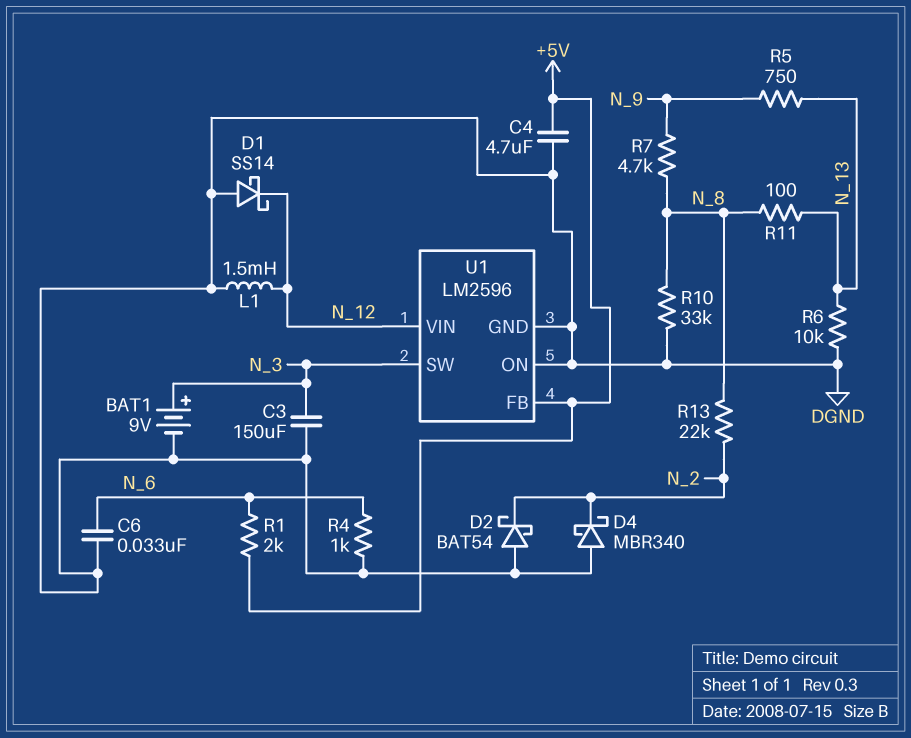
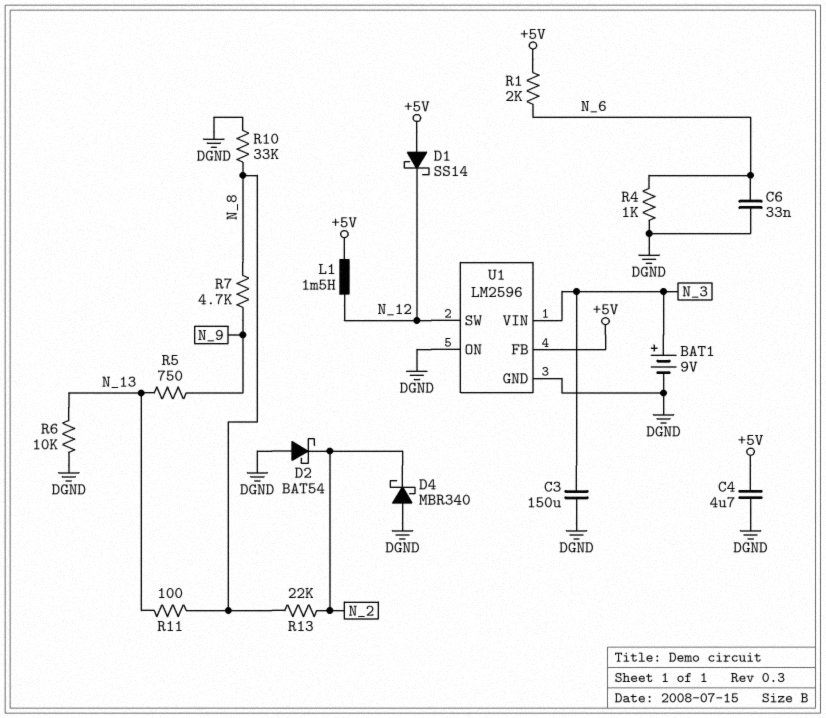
D1: schottky SS14 (A DGND, K N_12) -> schottky SS14 (A +5V, K N_12)
L1: 1.5mH (DGND, N_12) -> 1.5mH (+5V, N_12)
U1 pin SW: N_3 -> N_12
U1 pin VIN: N_12 -> N_3

